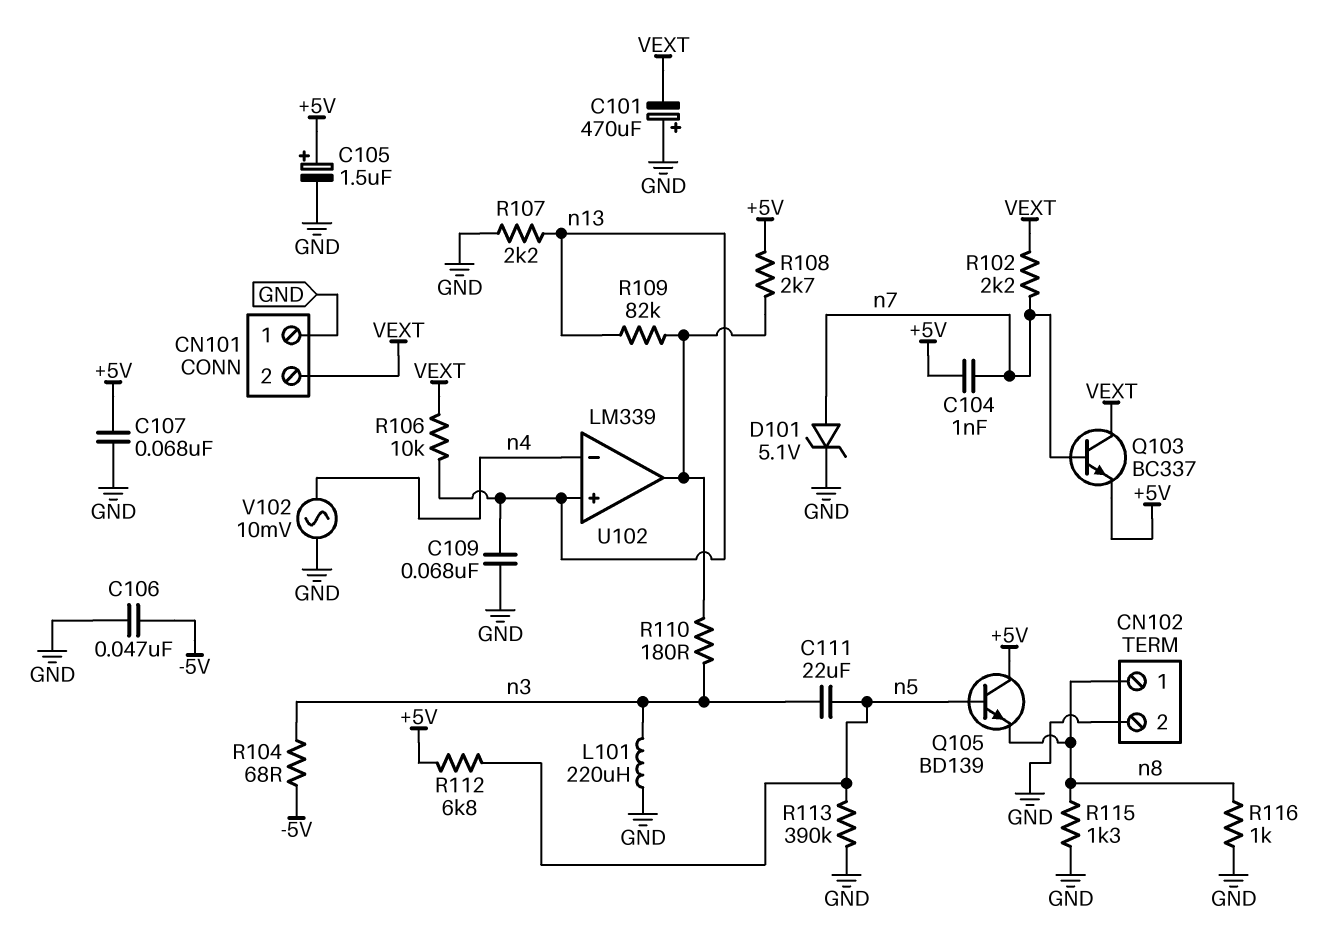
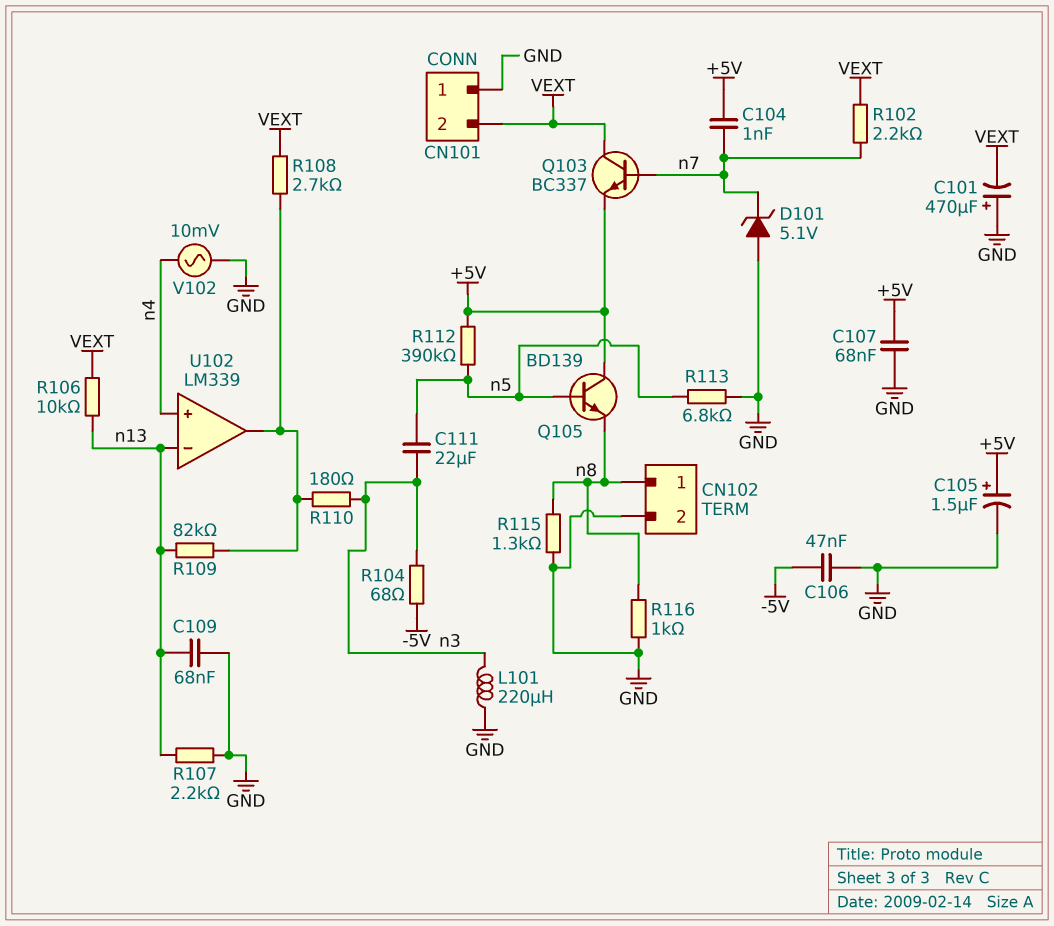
D101: zener 5.1V (A n7, K GND) -> zener 5.1V (A GND, K n7)
R108: 2.7k (+5V, U102/out) -> 2.7k (U102/out, VEXT)
R112: 6.8k (+5V, n5) -> 390k (+5V, n5)
R113: 390k (GND, n5) -> 6.8k (GND, n5)
U102 pin in+: n13 -> n4
U102 pin in-: n4 -> n13

